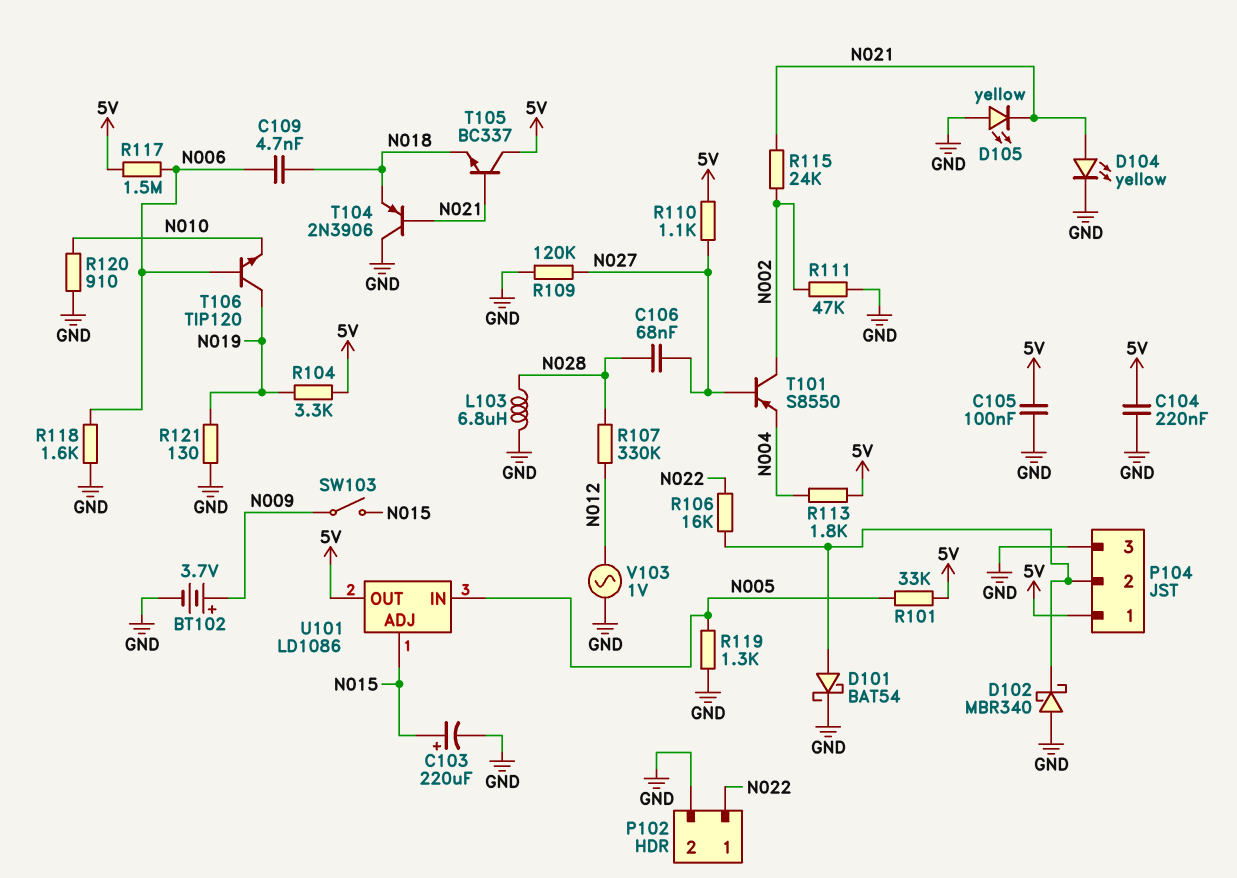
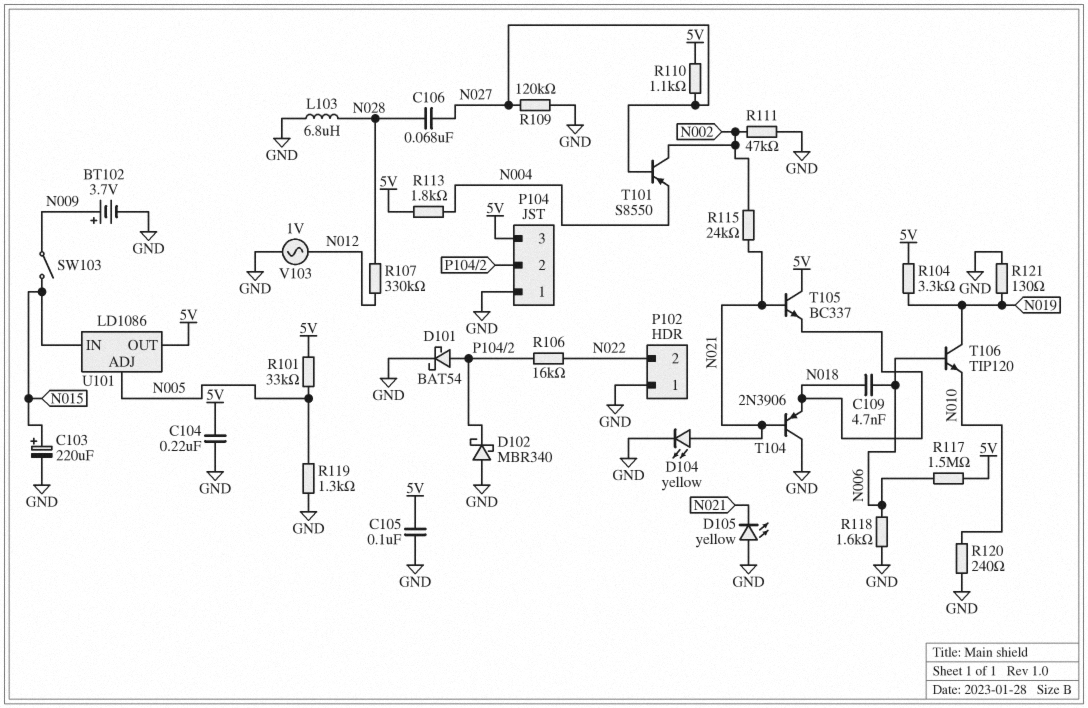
P102 pin 1: N022 -> GND
P102 pin 2: GND -> N022
P104 pin 1: 5V -> GND
P104 pin 3: GND -> 5V
R120: 910 (GND, N010) -> 240 (GND, N010)
U101 pin ADJ: N015 -> N005
U101 pin IN: N005 -> N015

